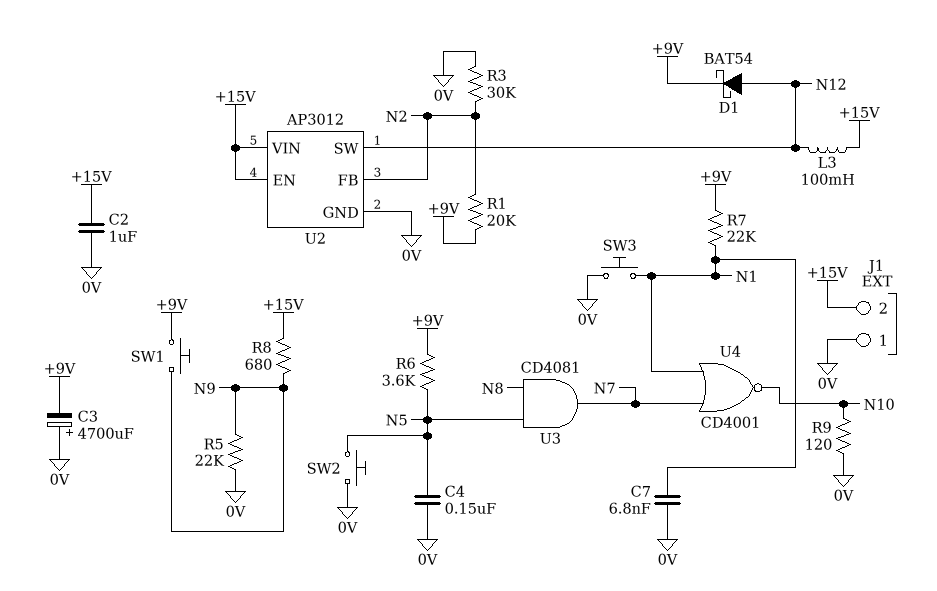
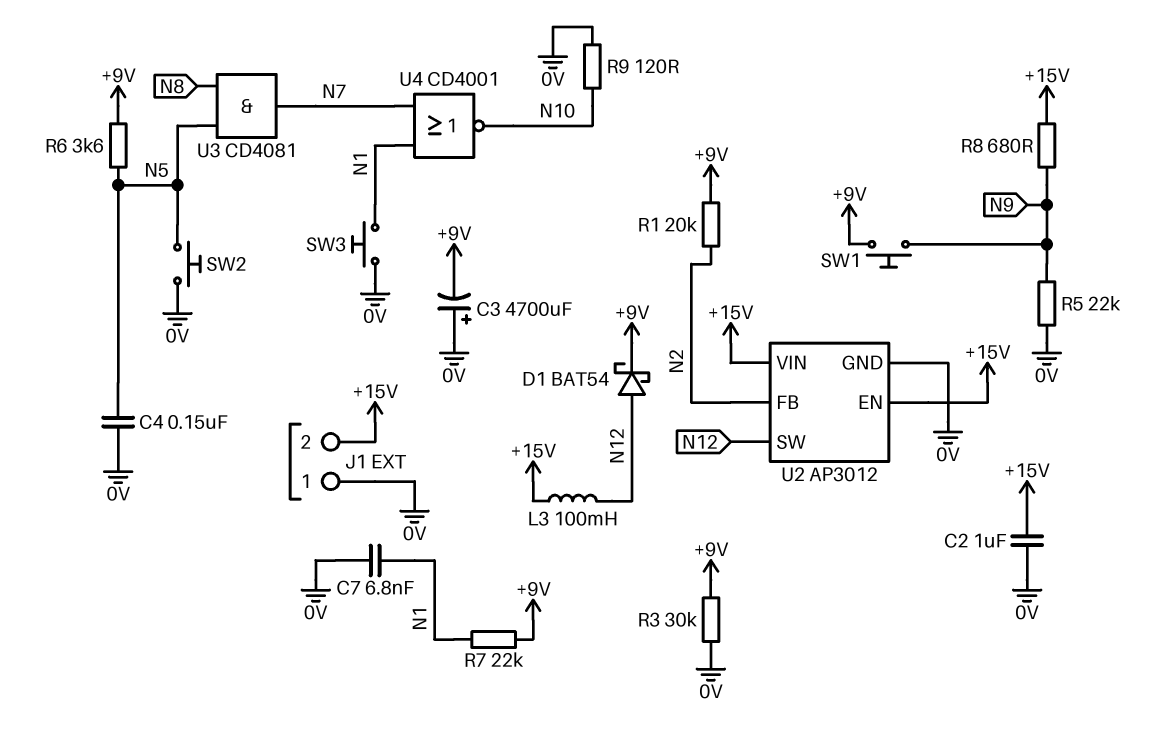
R3: 30k (0V, N2) -> 30k (+9V, 0V)

